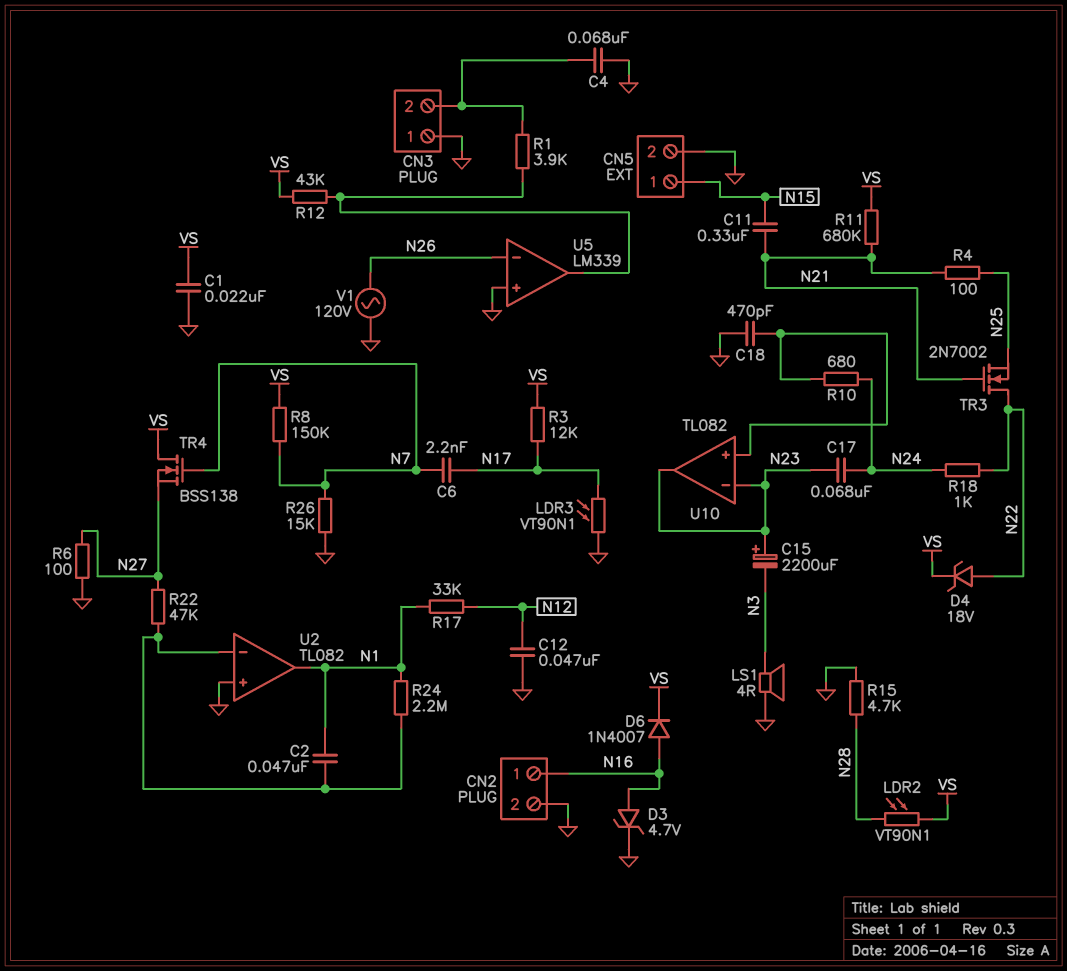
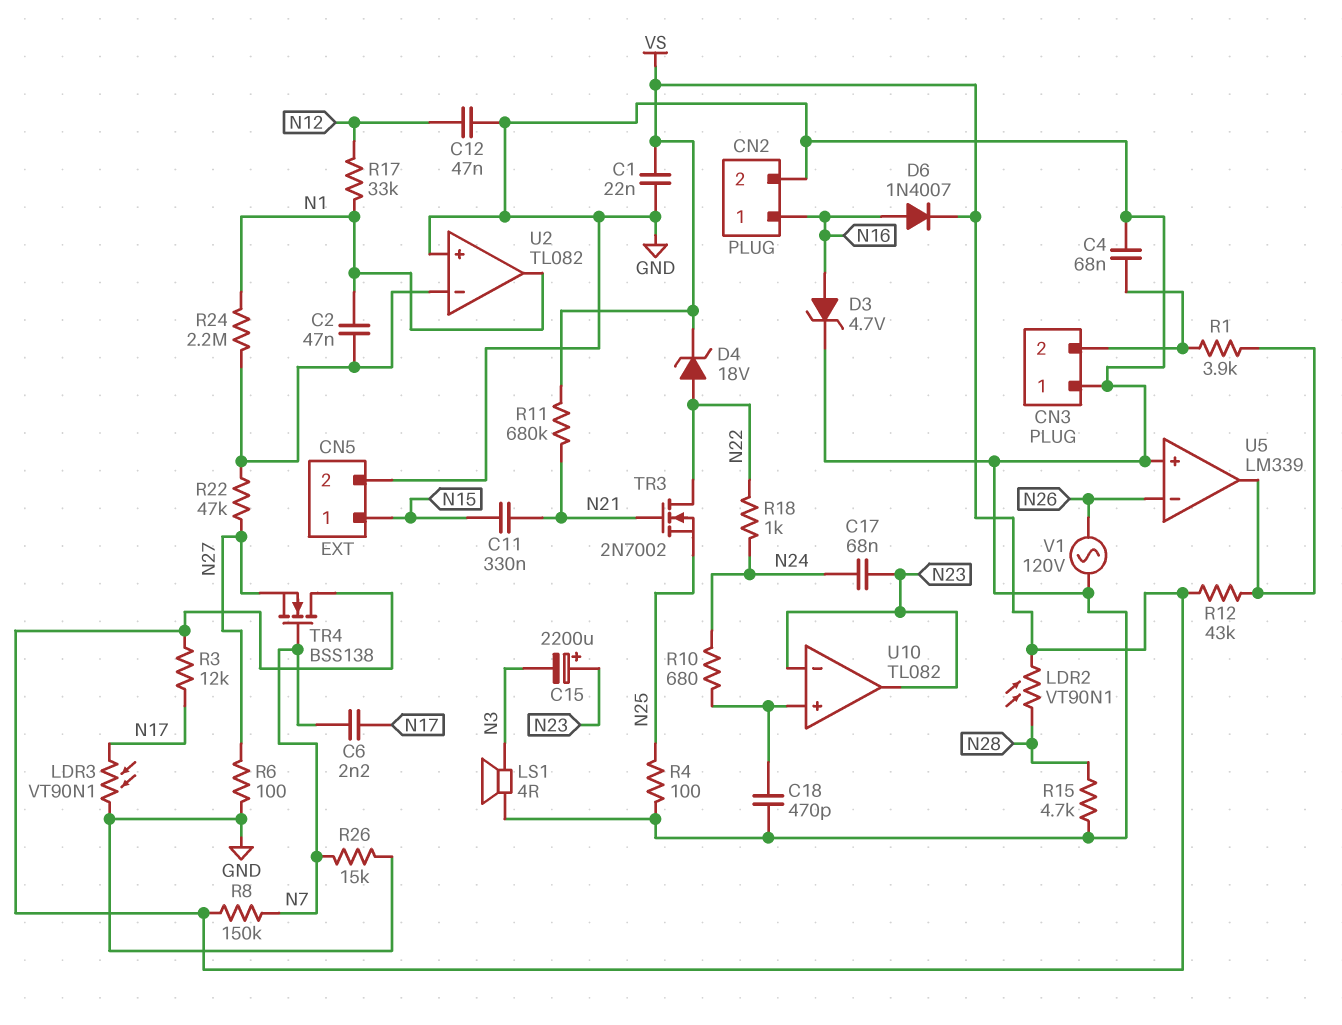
R4: 100 (N21, N25) -> 100 (GND, N25)

